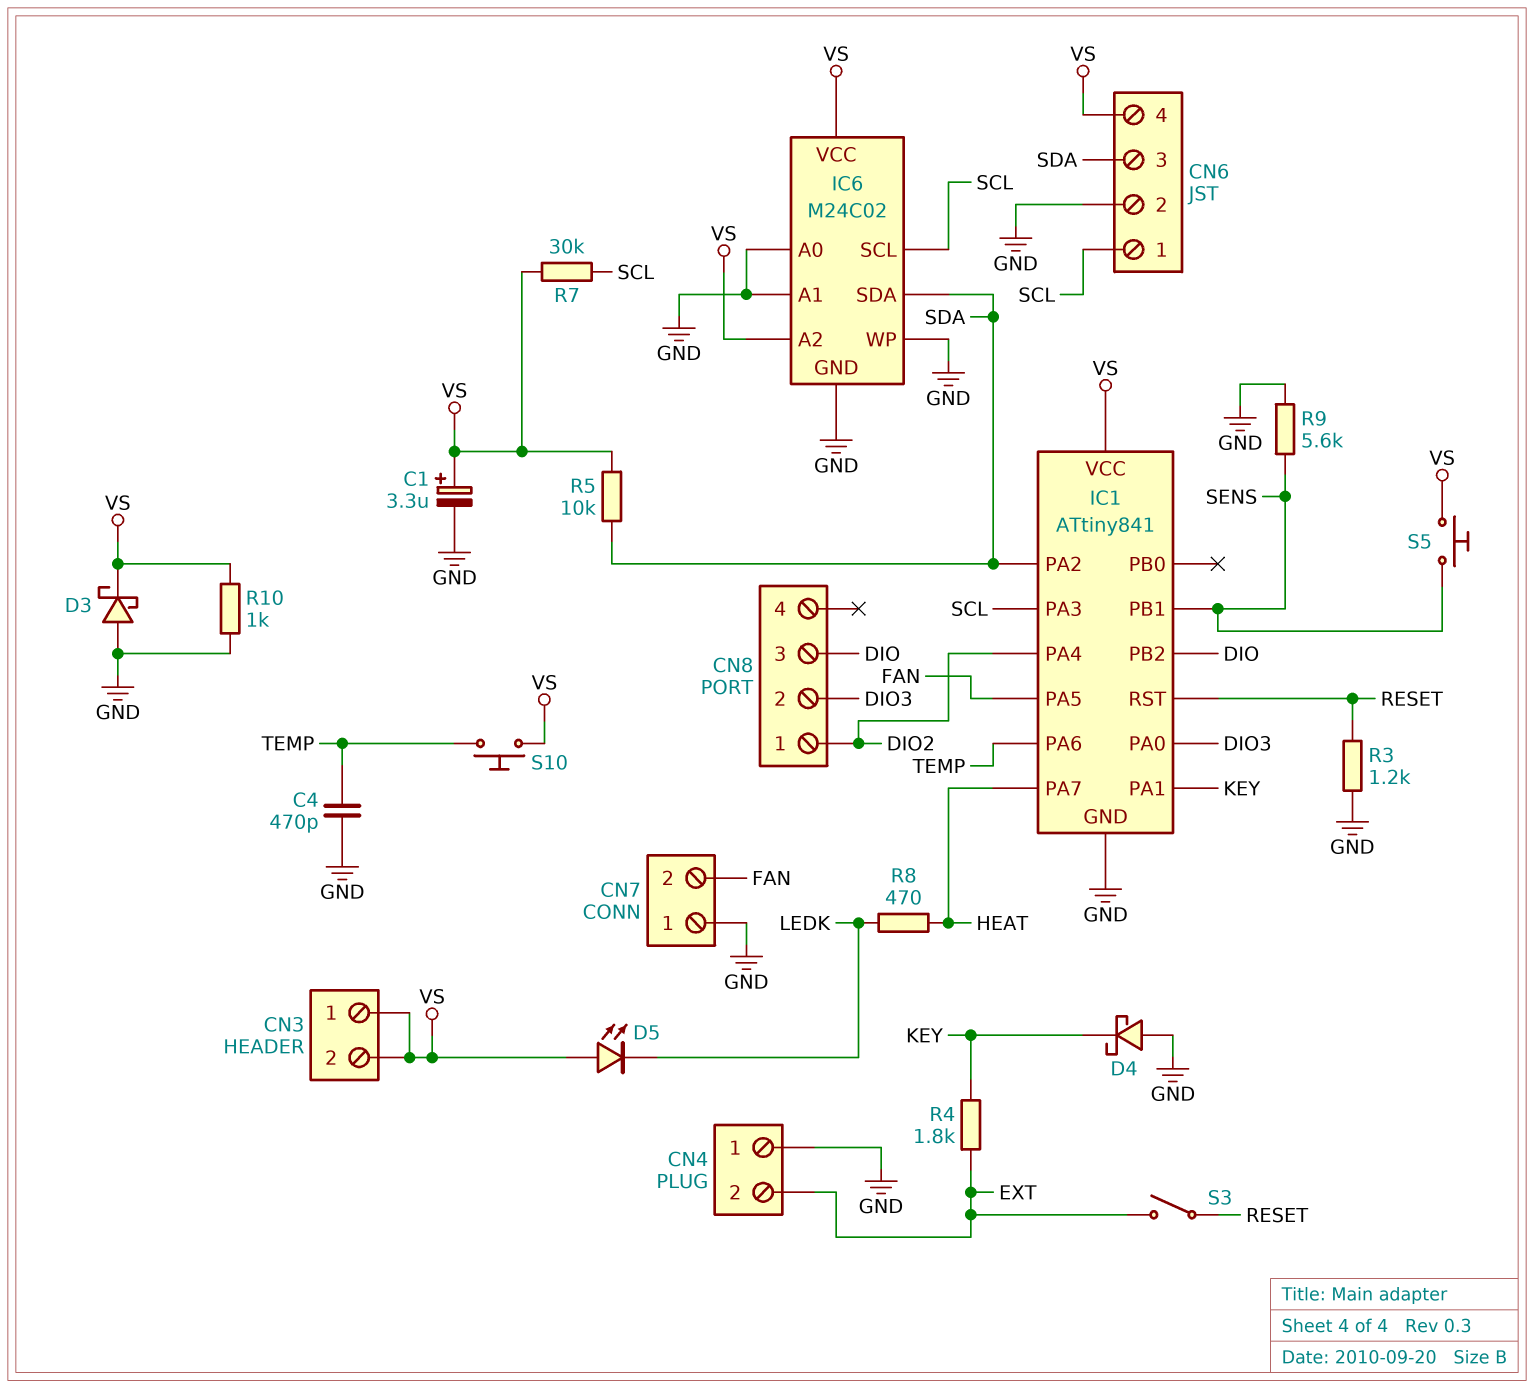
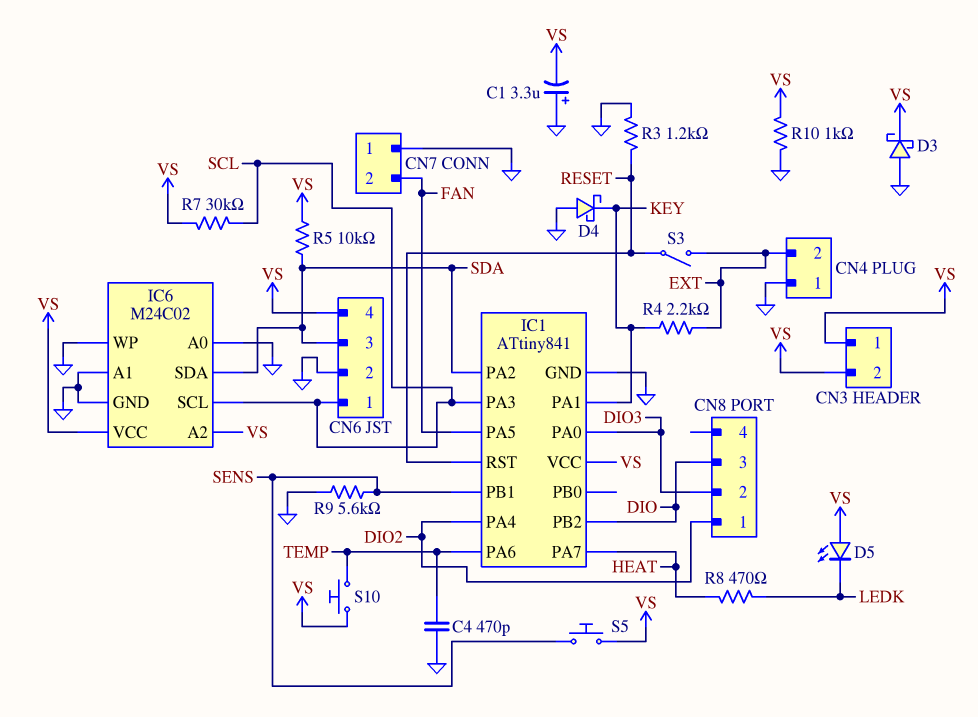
C1: 3.3uF (plus VS, minus GND) -> 3.3uF (plus GND, minus VS)
R4: 1.8k (EXT, KEY) -> 2.2k (EXT, KEY)

